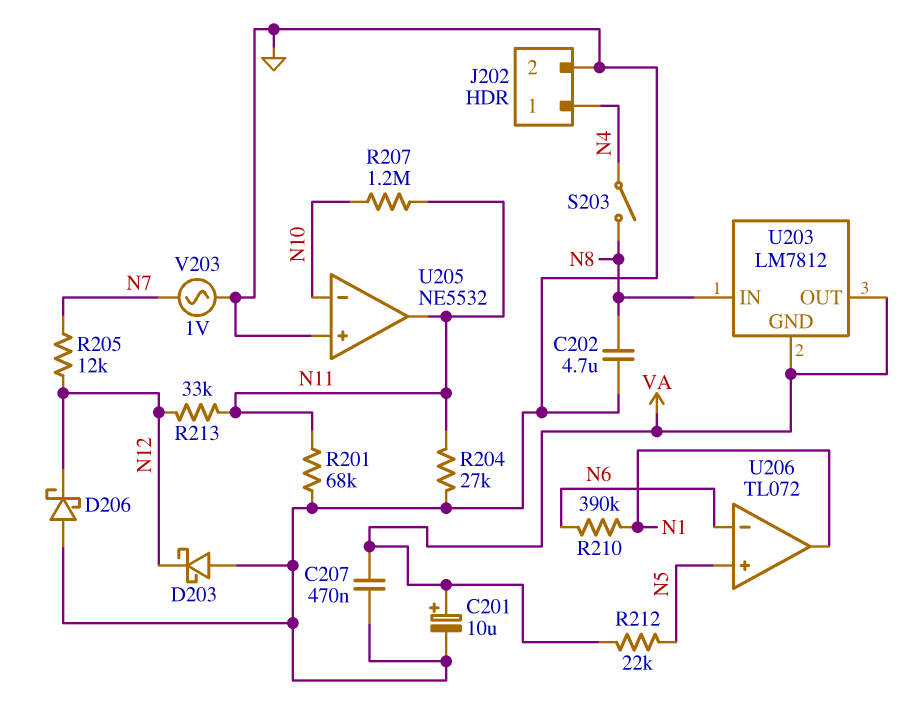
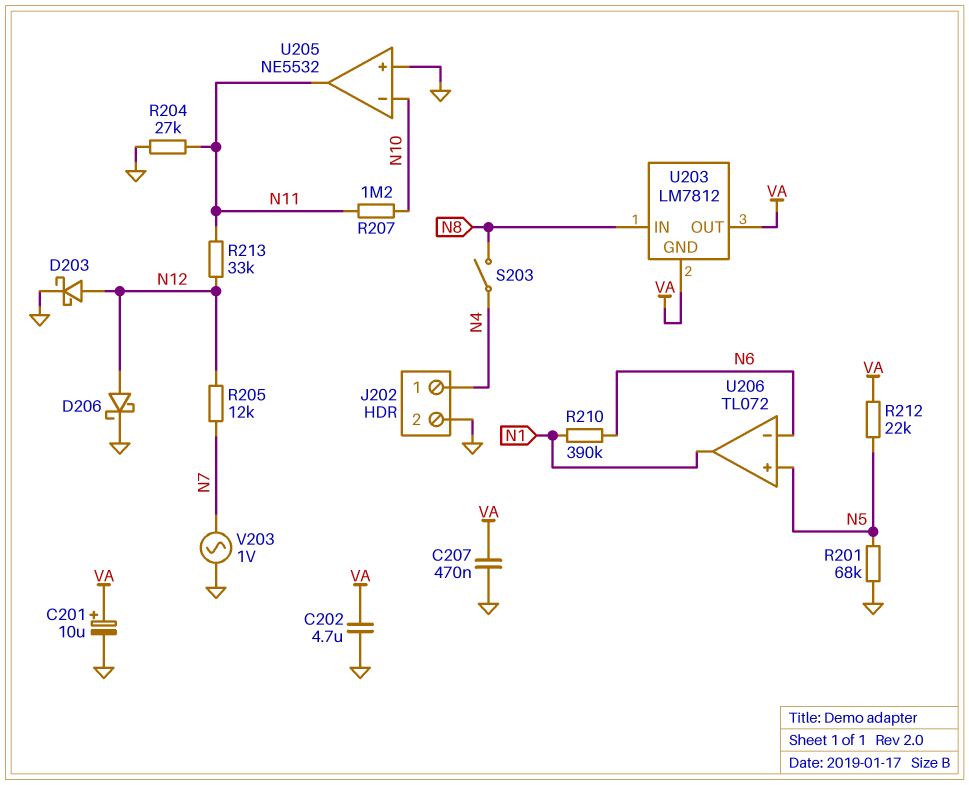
C202: 4.7uF (GND, N8) -> 4.7uF (GND, VA)
D203: schottky (A GND, K N12) -> schottky (A N12, K GND)
D206: schottky (A GND, K N12) -> schottky (A N12, K GND)
R201: 68k (GND, N11) -> 68k (GND, N5)

